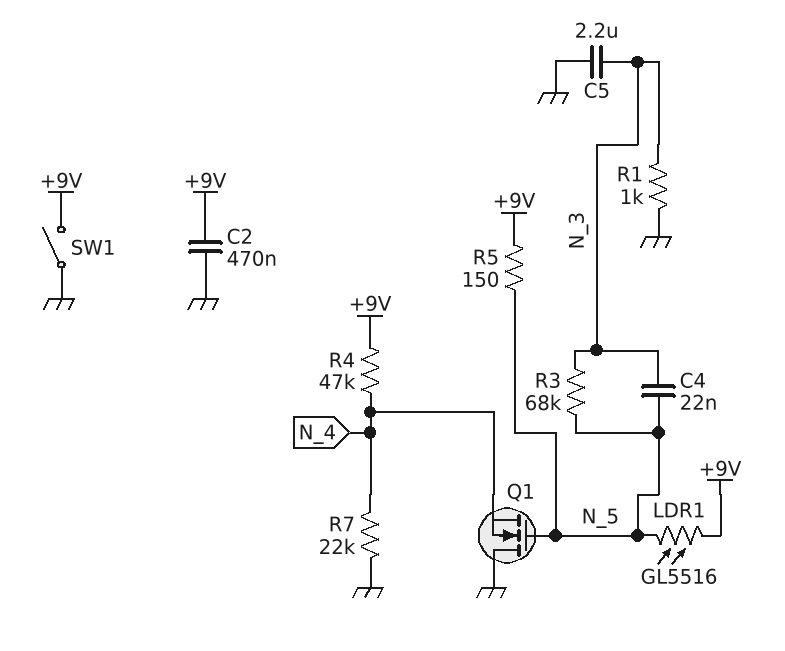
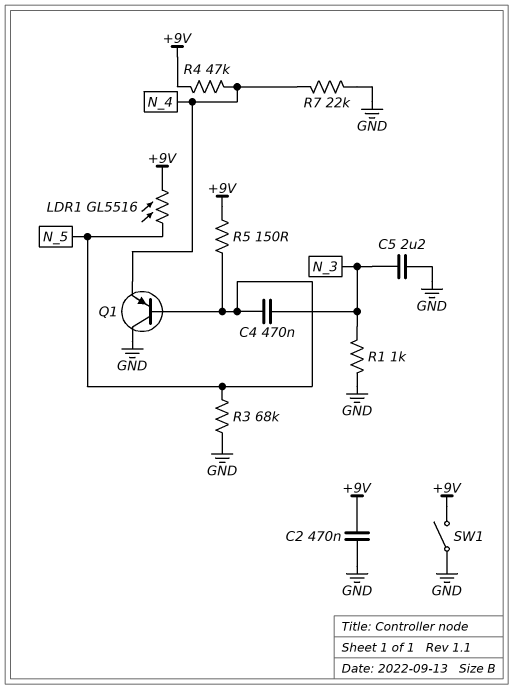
C4: 22nF (N_3, N_5) -> 470nF (N_3, N_5)
Q1: NMOS (G N_5, D GND, S N_4) -> PNP (B N_5, C GND, E N_4)
R3: 68k (N_3, N_5) -> 68k (GND, N_5)

